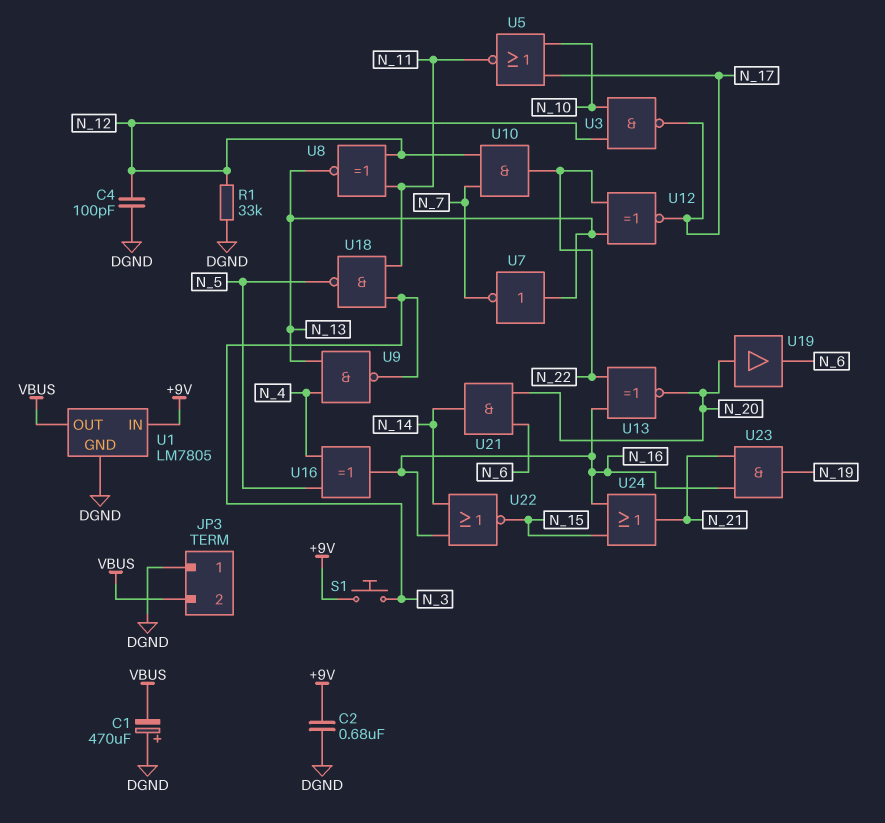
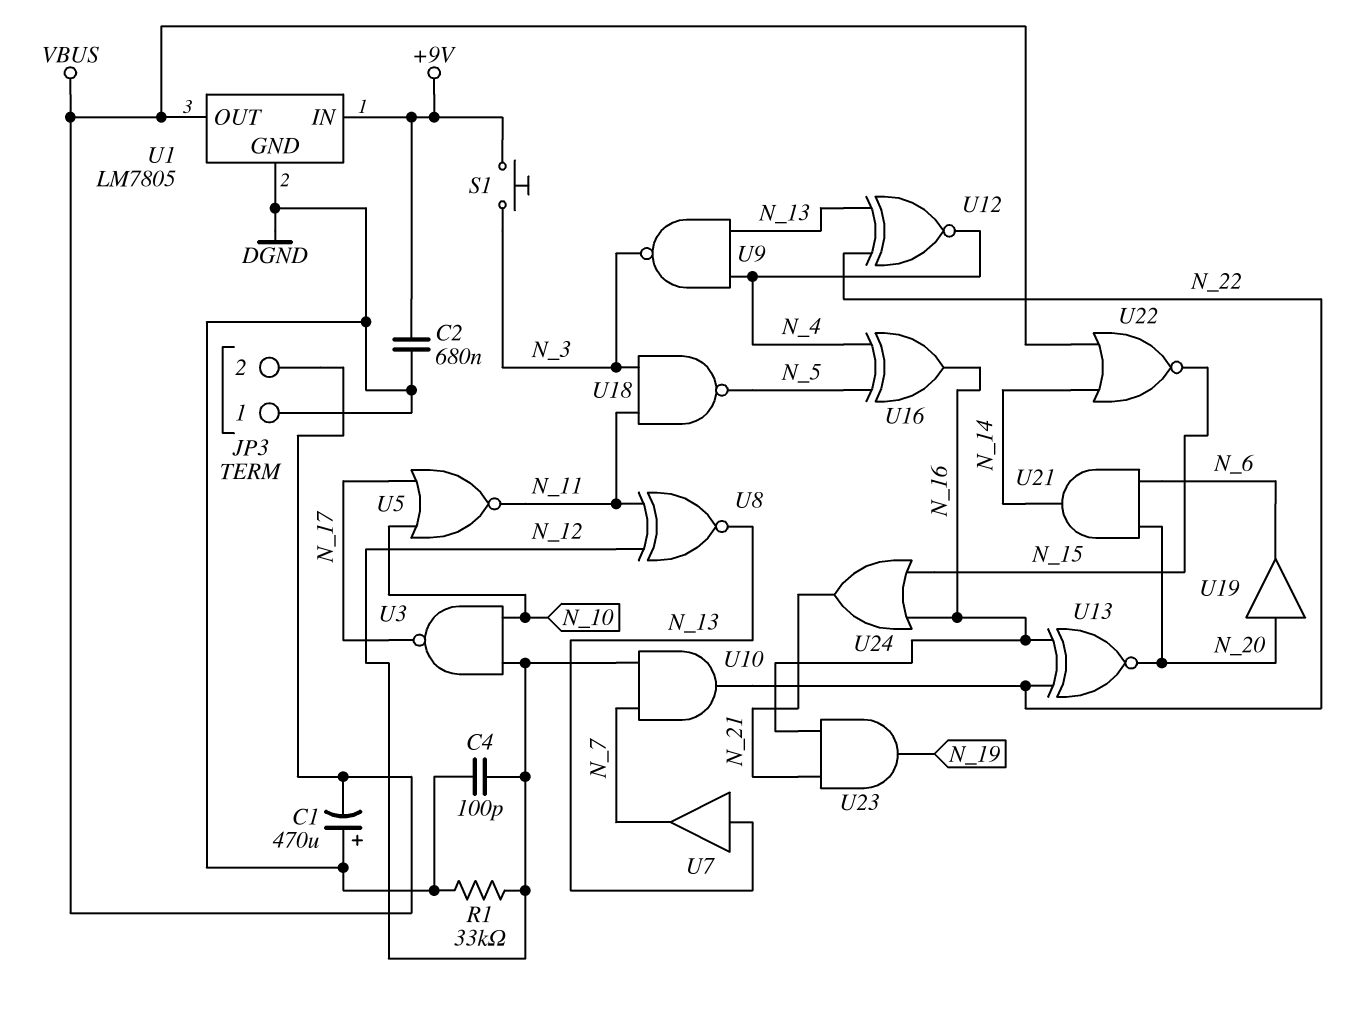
U7: NOT (in N_13, out N_7) -> buffer (in N_13, out N_7)
U12: XNOR (in N_13, in N_22, out N_17) -> XNOR (in N_13, in N_22, out N_4)
U22: NOR (in N_14, in N_16, out N_15) -> NOR (in N_14, in VBUS, out N_15)

